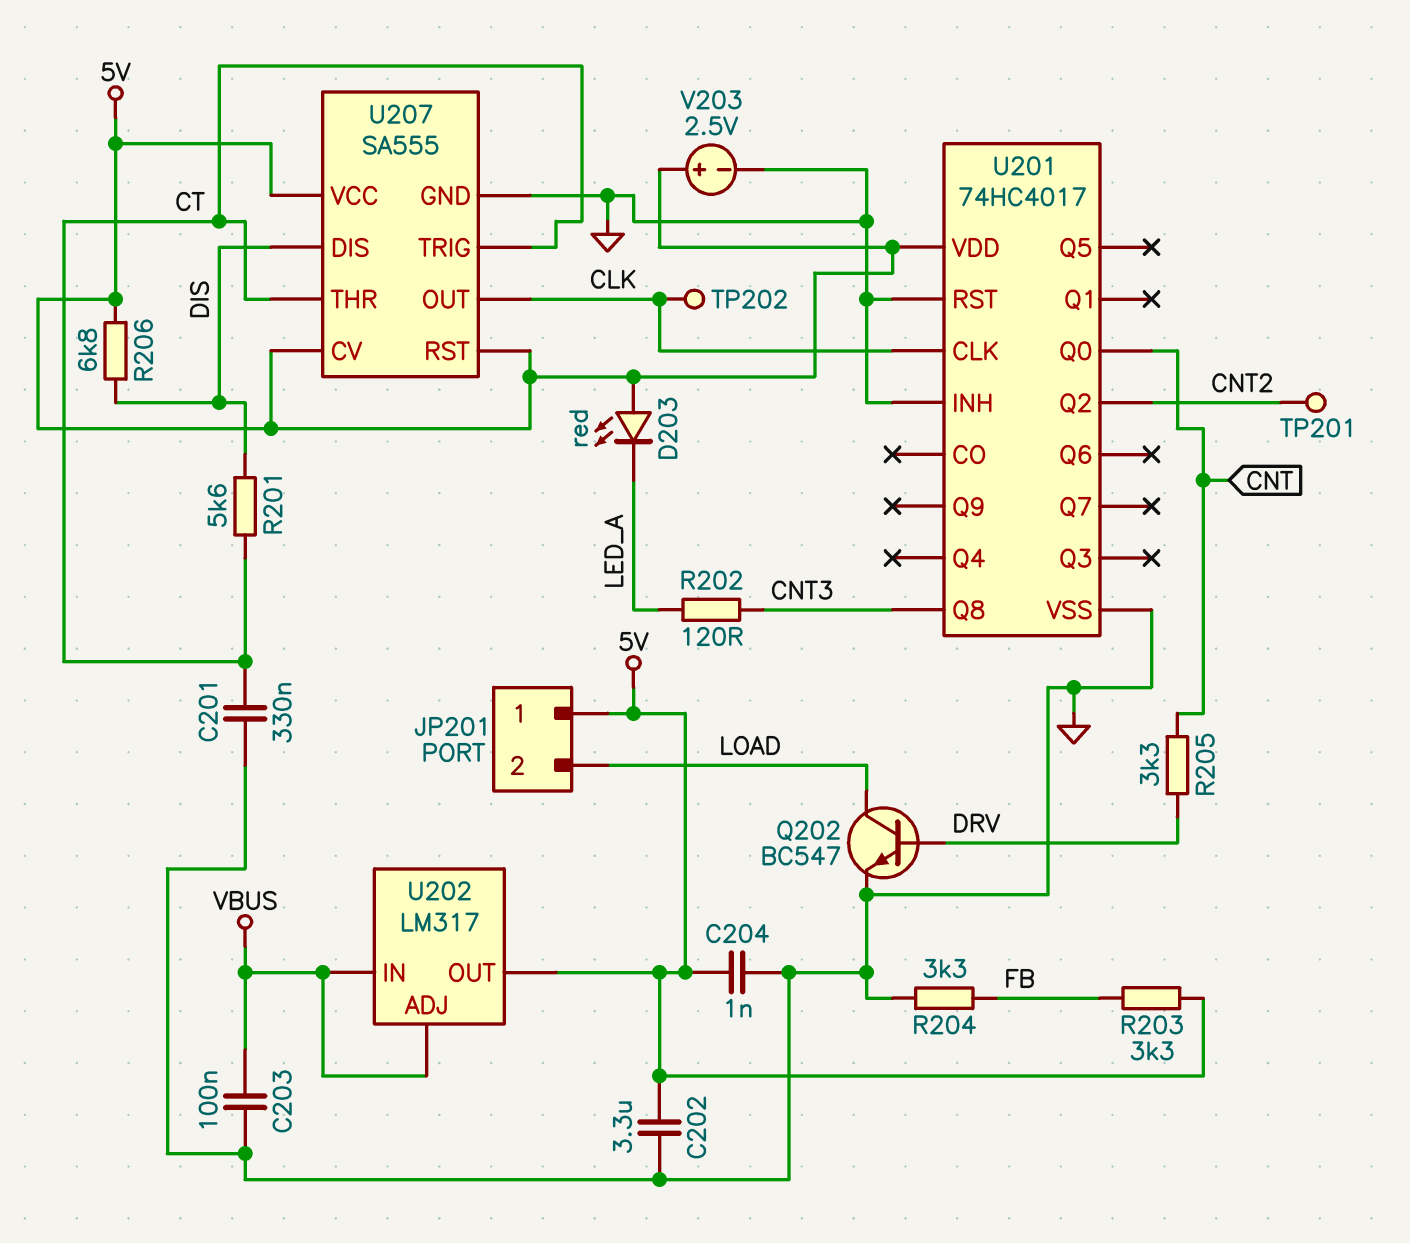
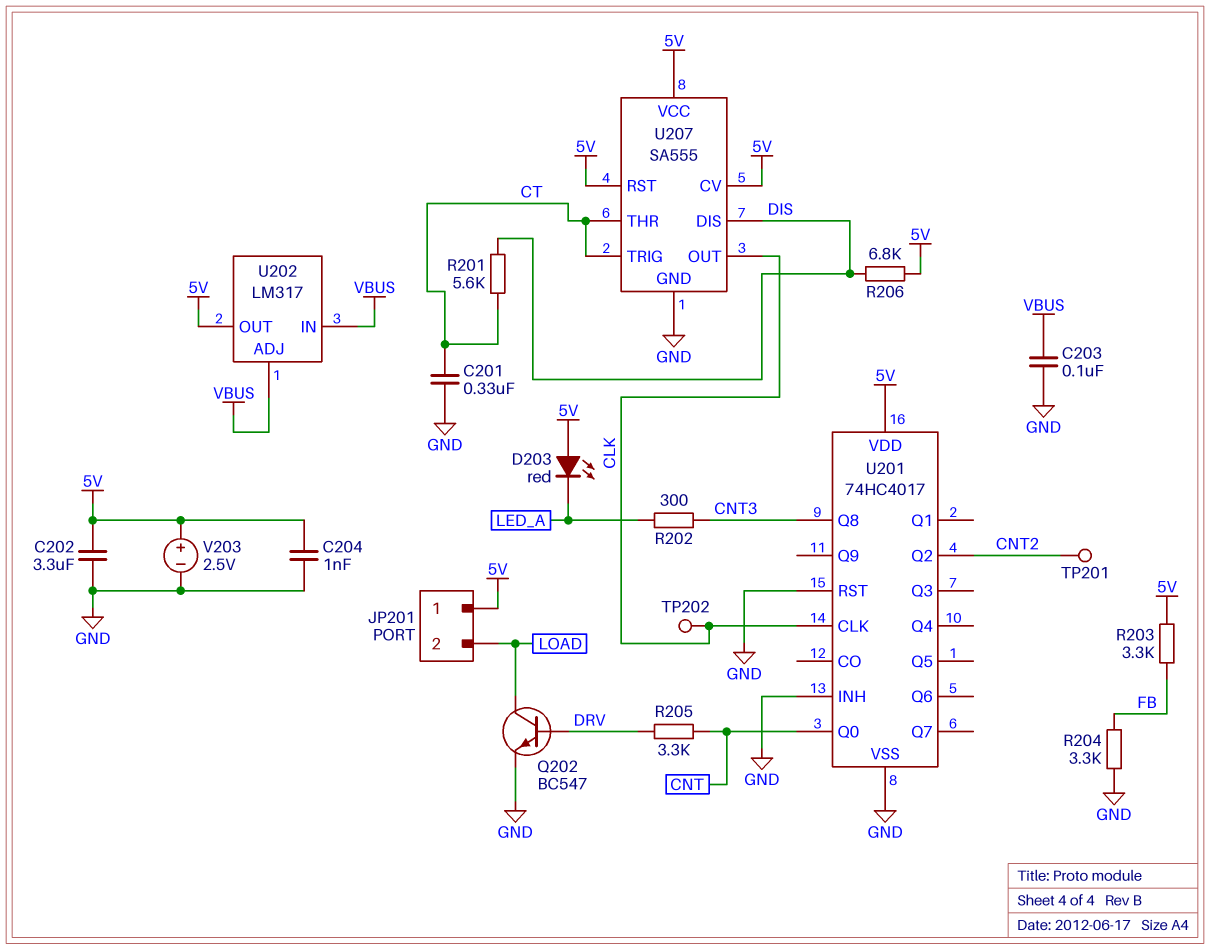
R202: 120 (CNT3, LED_A) -> 300 (CNT3, LED_A)

